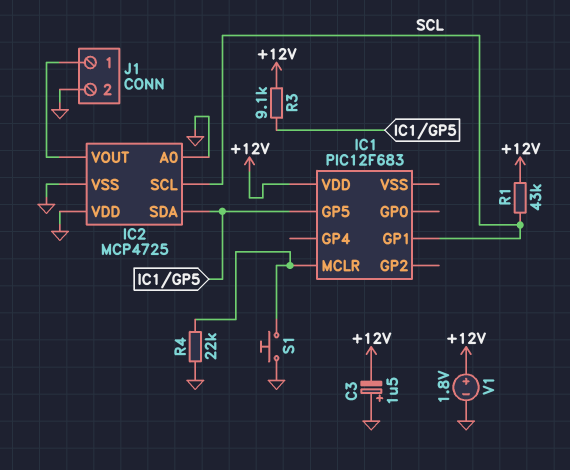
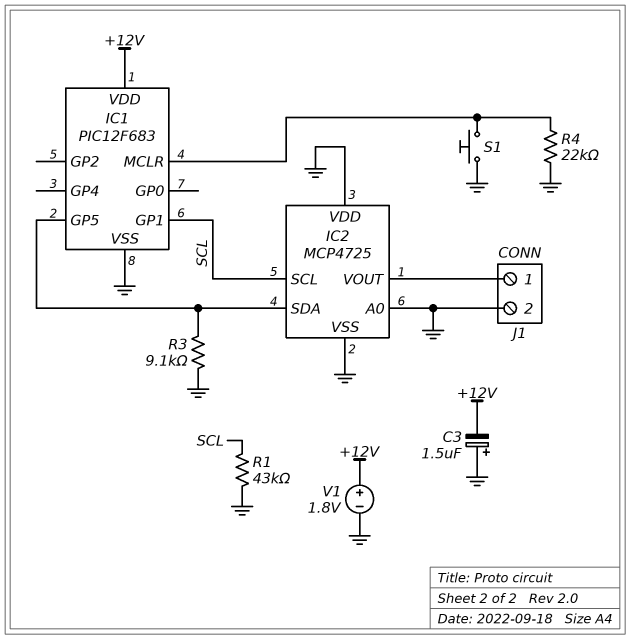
IC1 pin VSS: none -> GND
R1: 43k (+12V, SCL) -> 43k (GND, SCL)
R3: 9.1k (+12V, IC1/GP5) -> 9.1k (GND, IC1/GP5)

